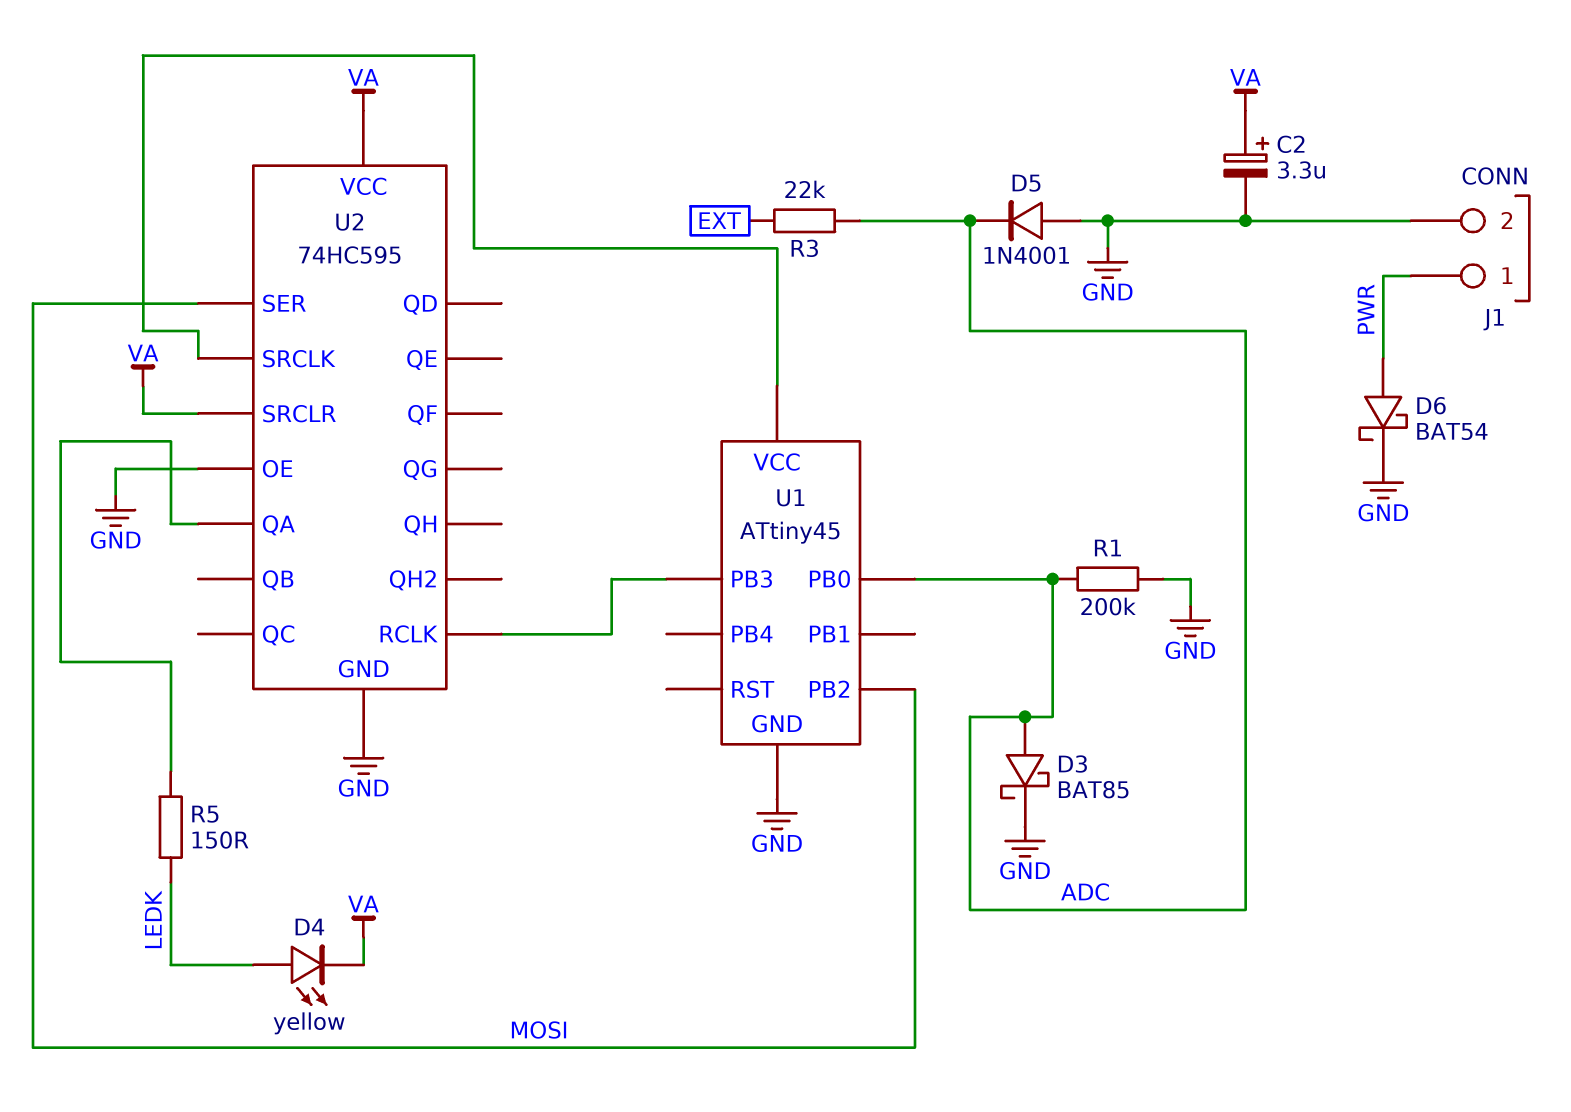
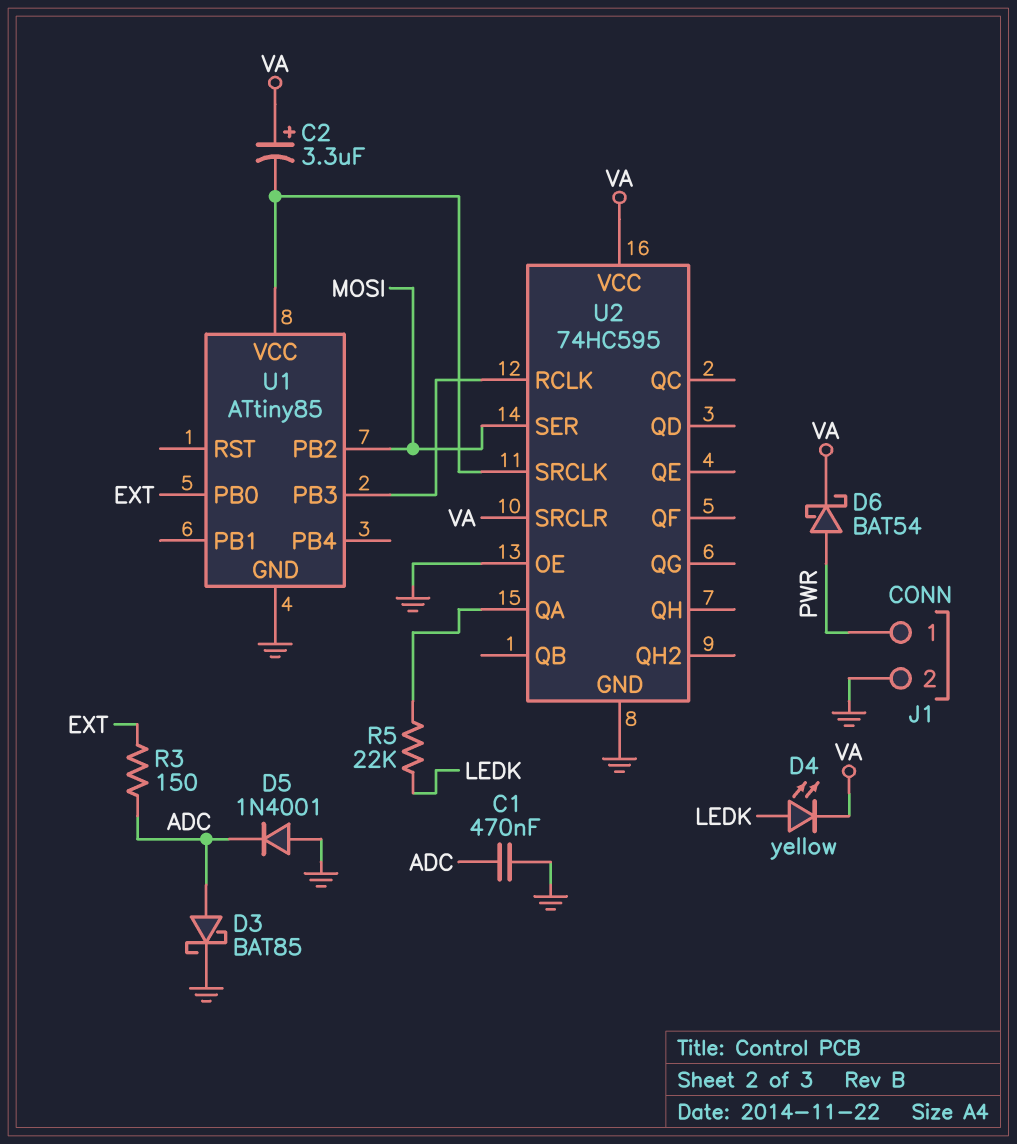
C1: none -> 470nF (ADC, GND)
C2: 3.3uF (plus VA, minus GND) -> 3.3uF (plus VA, minus U1/VCC)
D6: schottky BAT54 (A PWR, K GND) -> schottky BAT54 (A PWR, K VA)
R1: 200k (ADC, GND) -> none
R3: 22k (ADC, EXT) -> 150 (ADC, EXT)
R5: 150 (LEDK, U2/QA) -> 22k (LEDK, U2/QA)
U1: ATtiny45 -> ATtiny85
U1 pin PB0: ADC -> EXT

